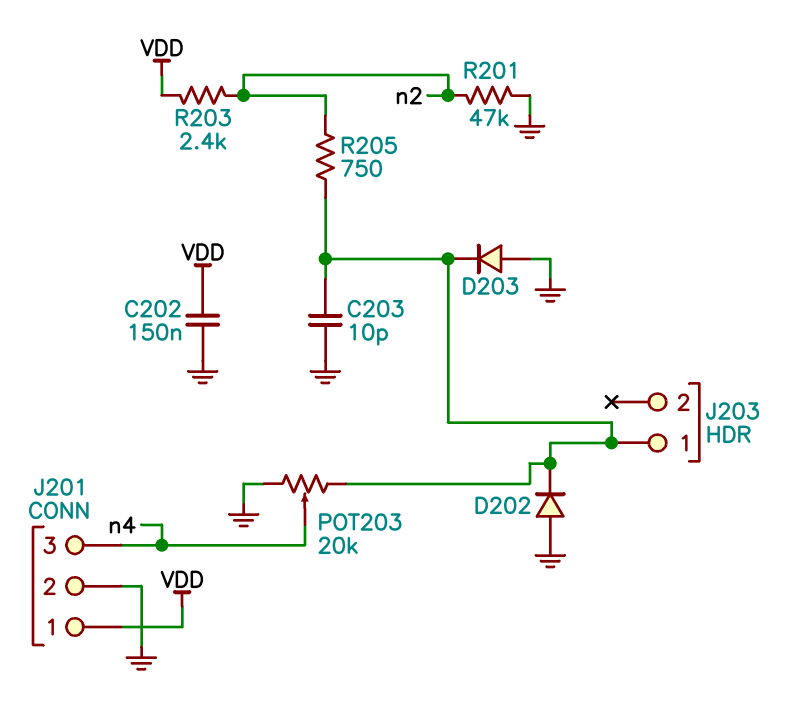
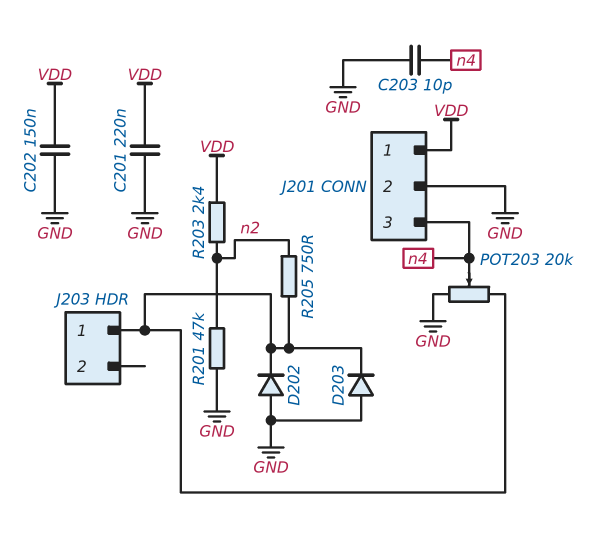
C201: none -> 220nF (GND, VDD)
C203: 10pF (GND, J203/1) -> 10pF (GND, n4)

